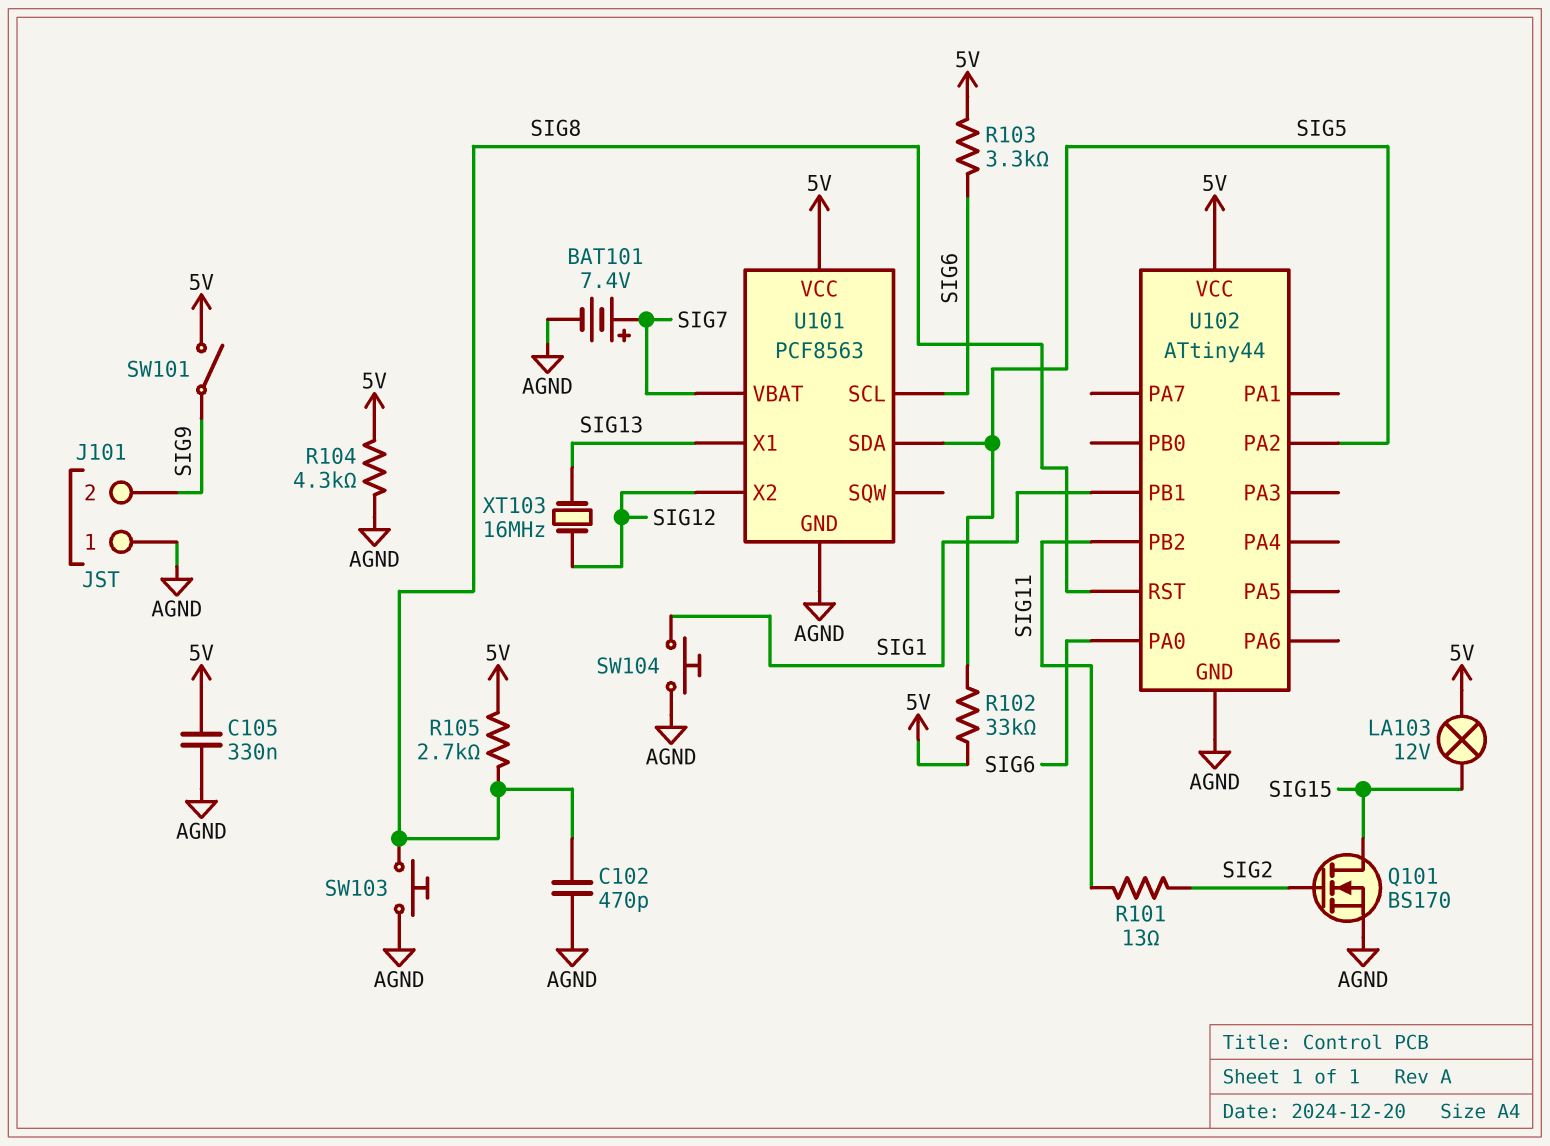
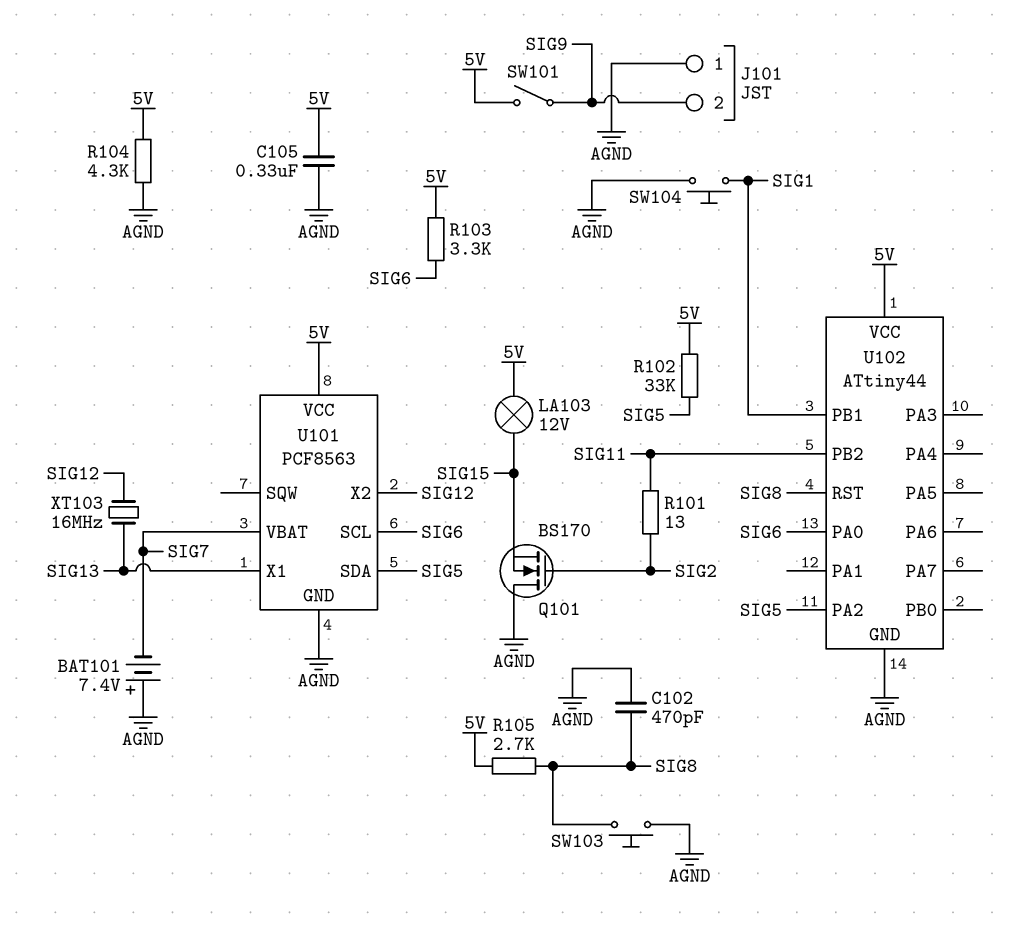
BAT101: 7.4V (plus SIG7, minus AGND) -> 7.4V (plus AGND, minus SIG7)
Q101: NMOS BS170 (G SIG2, D SIG15, S AGND) -> NMOS BS170 (G SIG2, D AGND, S SIG15)

